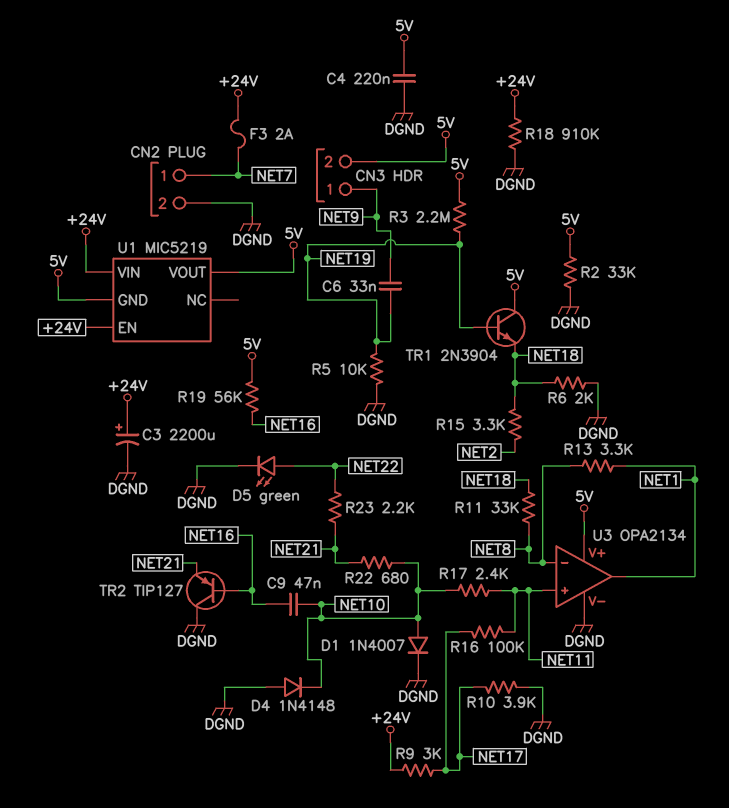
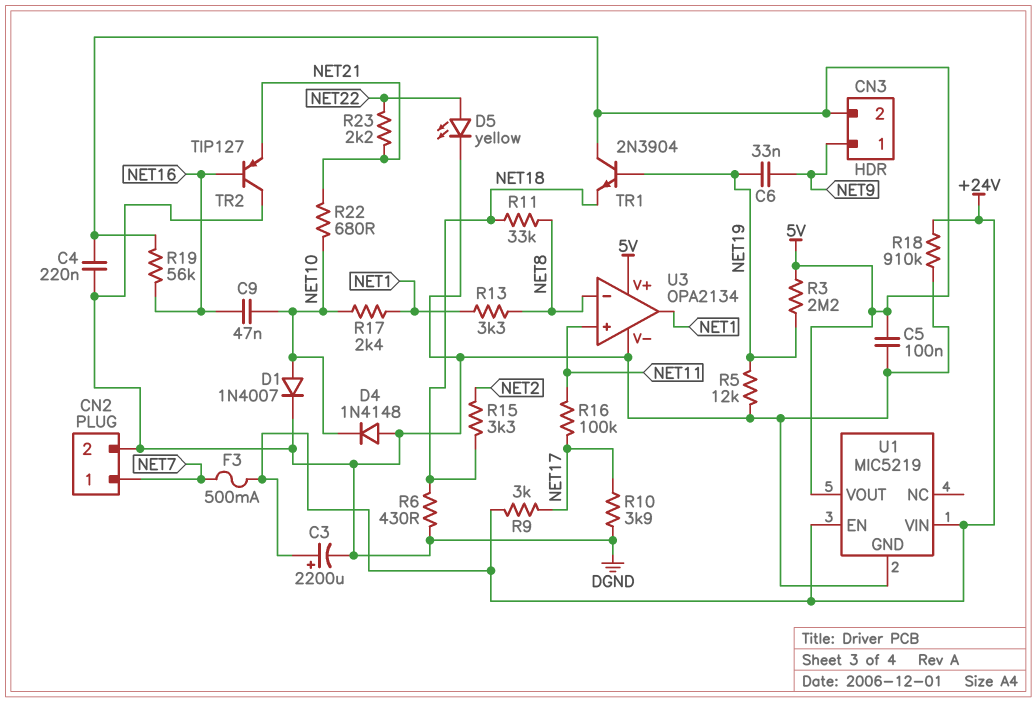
C5: none -> 100nF (5V, DGND)
D5: LED green (A NET22, K DGND) -> LED yellow (A NET22, K DGND)
F3: 2A (+24V, NET7) -> 500mA (+24V, NET7)
R2: 33k (5V, DGND) -> none
R5: 10k (DGND, NET19) -> 12k (DGND, NET19)
R6: 2k (DGND, NET18) -> 430 (DGND, NET18)
R17: 2.4k (NET10, NET11) -> 2.4k (NET1, NET10)
U1 pin GND: 5V -> DGND

